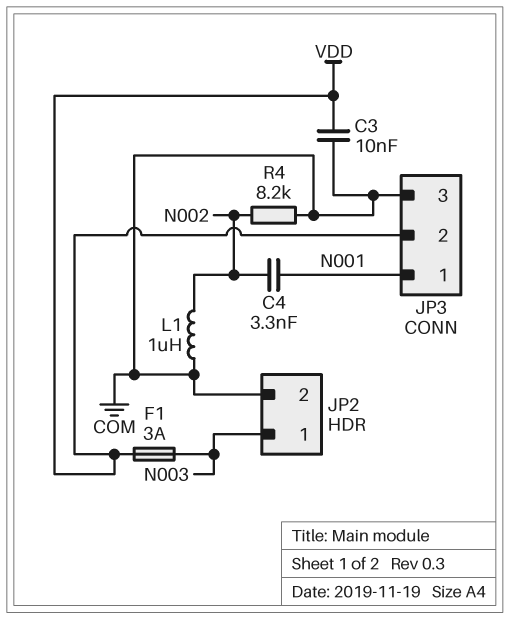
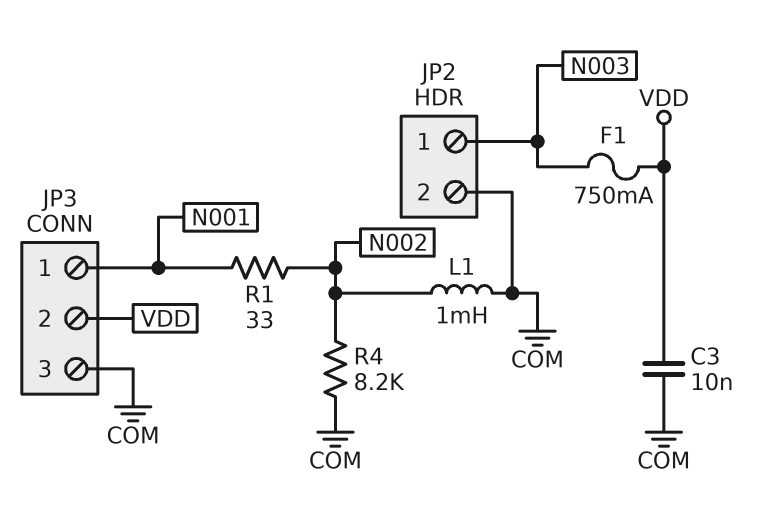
C4: 3.3nF (N001, N002) -> none
F1: 3A (N003, VDD) -> 750mA (N003, VDD)
L1: 1uH (COM, N002) -> 1mH (COM, N002)
R1: none -> 33 (N001, N002)

